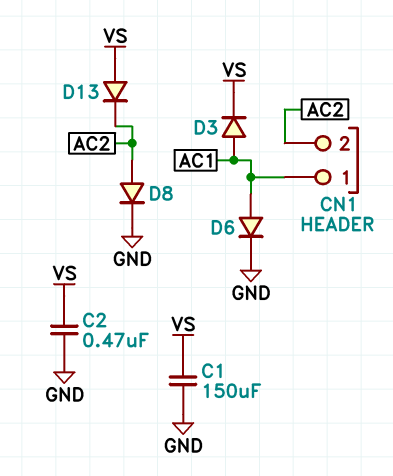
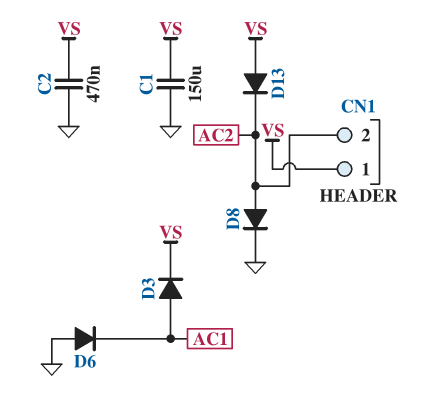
CN1 pin 1: AC1 -> VS
D6: diode (A AC1, K GND) -> diode (A GND, K AC1)

